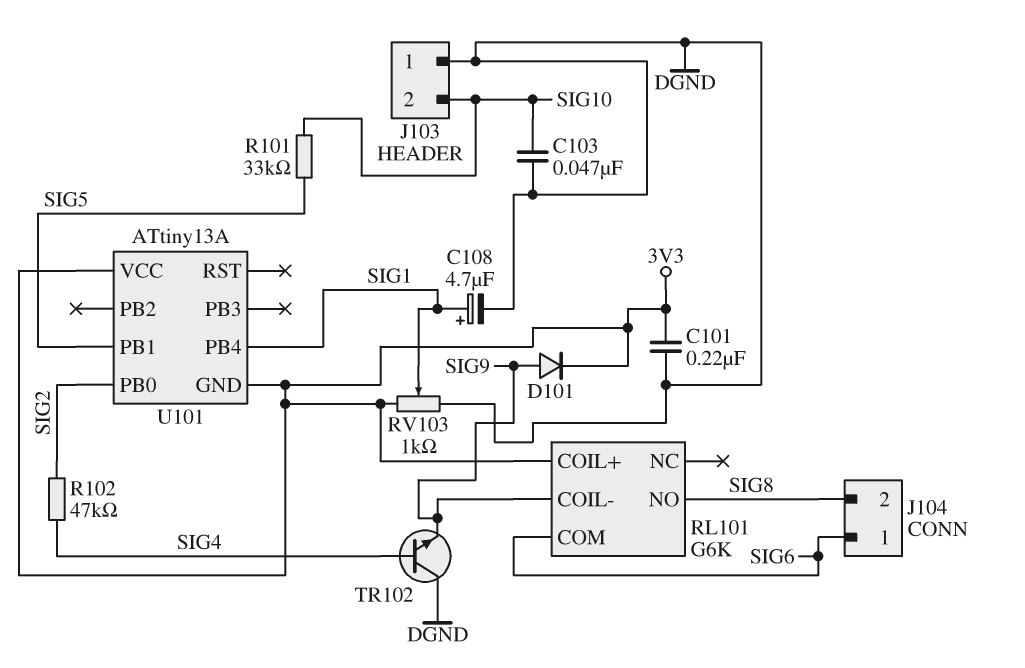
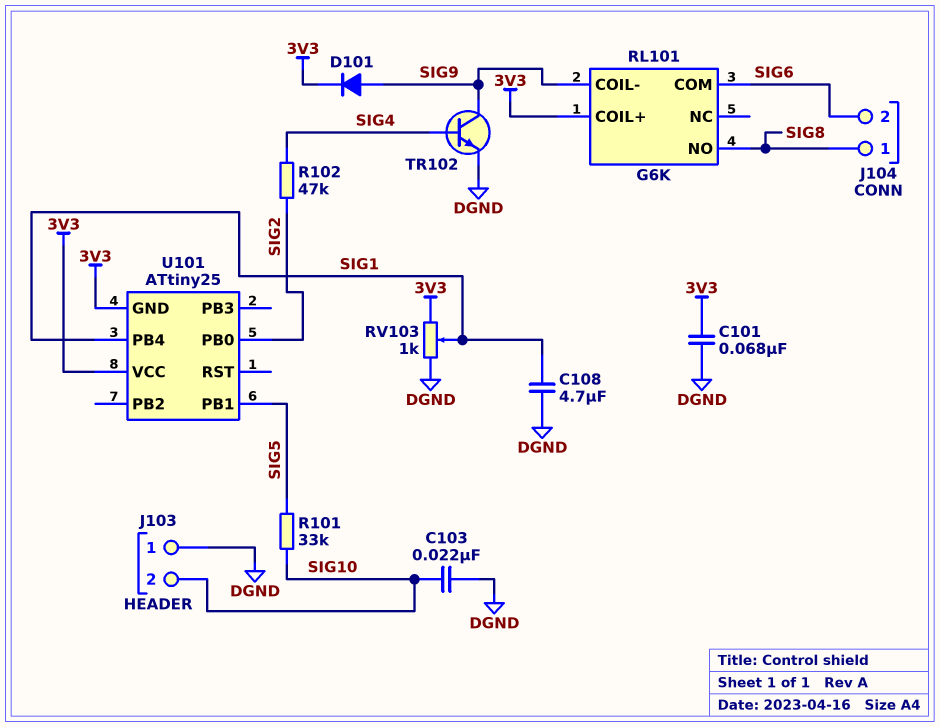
C101: 220nF (3V3, DGND) -> 68nF (3V3, DGND)
C103: 47nF (DGND, SIG10) -> 22nF (DGND, SIG10)
C108: 4.7uF (plus SIG1, minus DGND) -> 4.7uF (DGND, SIG1)
J104 pin 1: SIG6 -> SIG8
J104 pin 2: SIG8 -> SIG6
TR102: NPN (B SIG4, C DGND, E SIG9) -> NPN (B SIG4, C SIG9, E DGND)
U101: ATtiny13A -> ATtiny25

